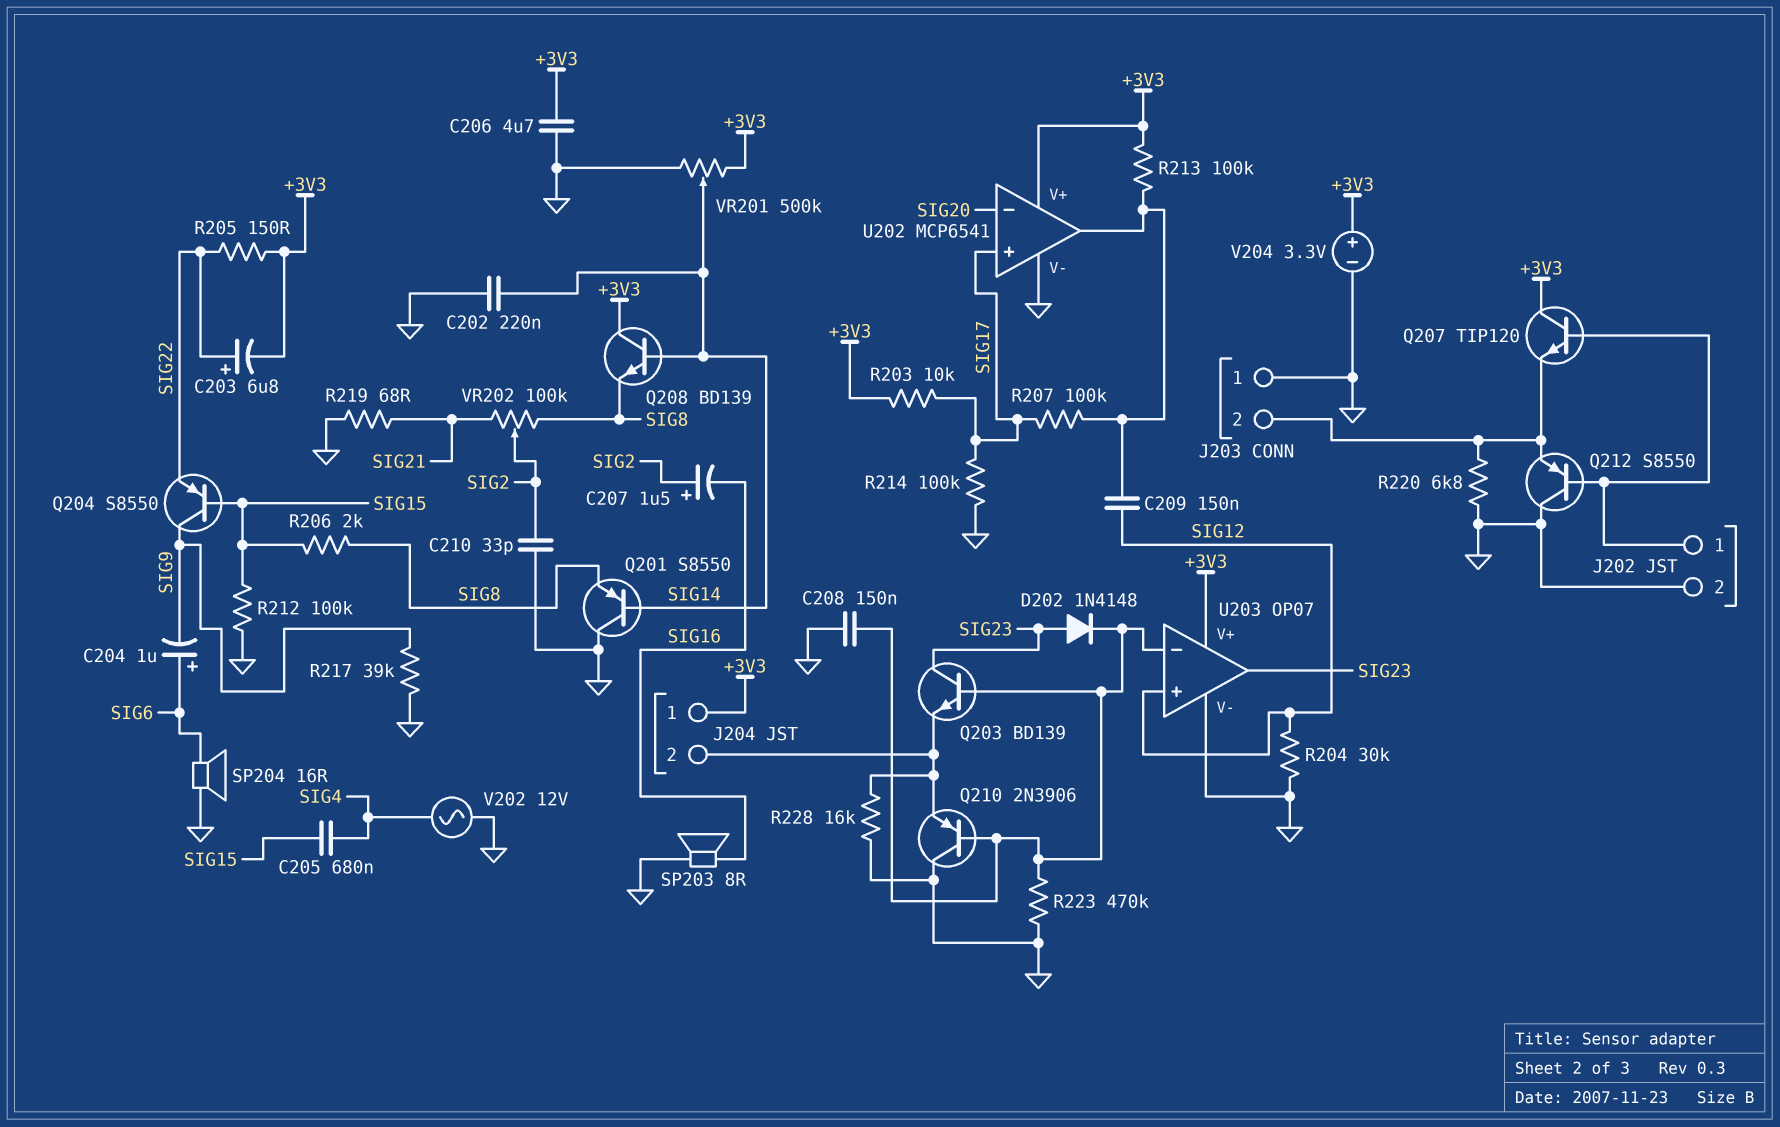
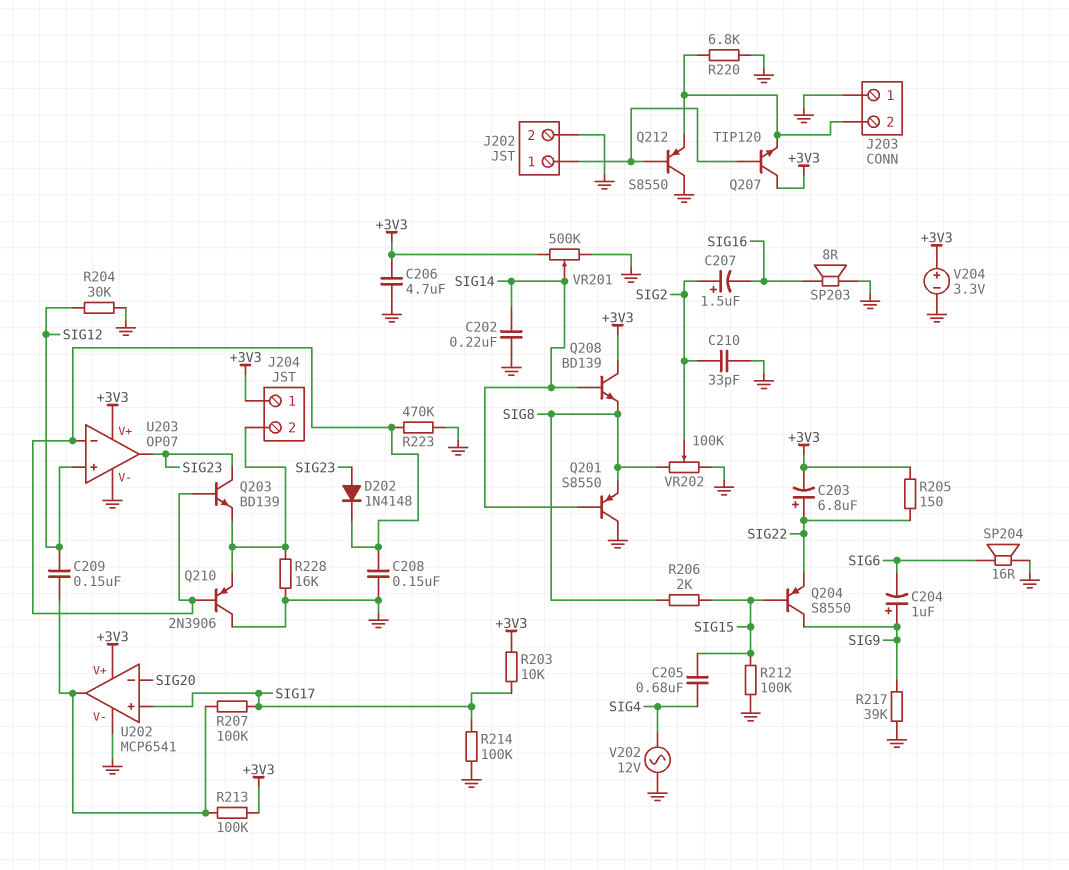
C204: 1uF (plus SIG6, minus SIG9) -> 1uF (plus SIG9, minus SIG6)
R219: 68 (GND, SIG21) -> none
VR202: 100k (SIG8, SIG21, wiper SIG2) -> 100k (GND, SIG8, wiper SIG2)

